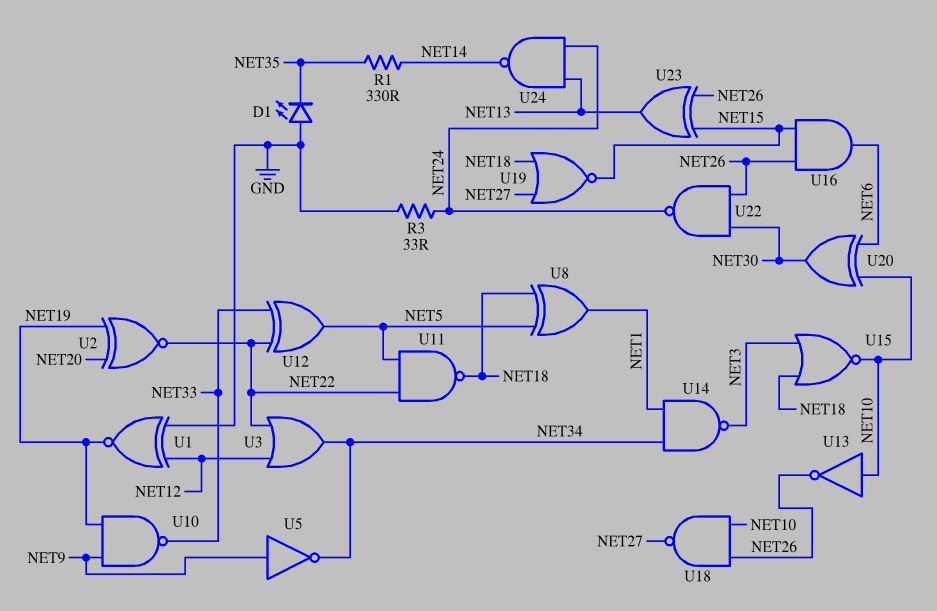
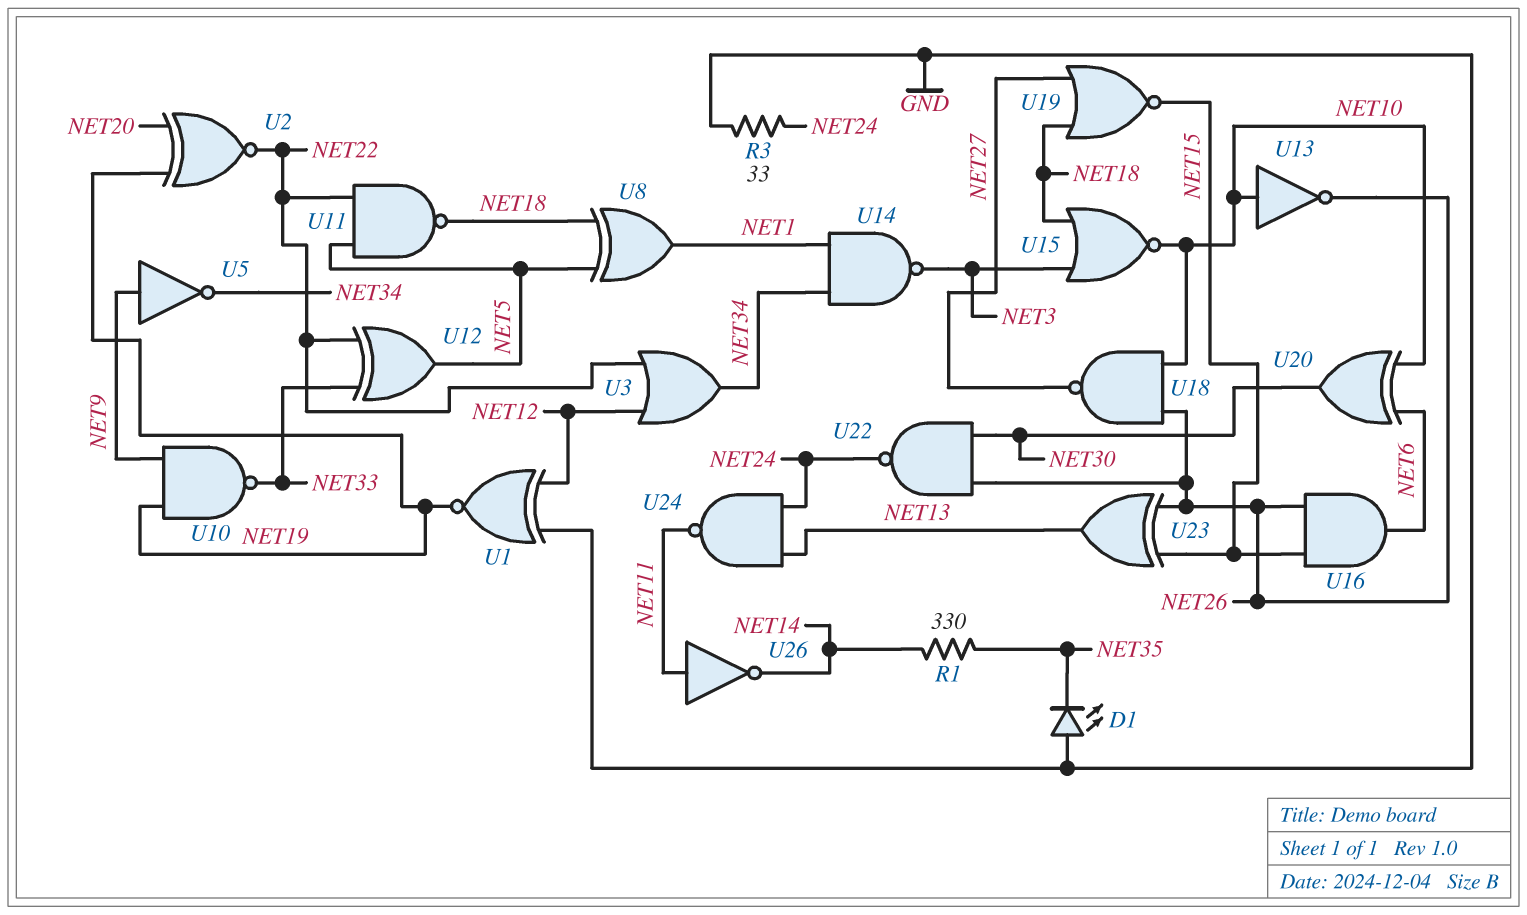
U24: NAND (in NET13, in NET24, out NET14) -> NAND (in NET13, in NET24, out NET11)
U26: none -> NOT (in NET11, out NET14)

